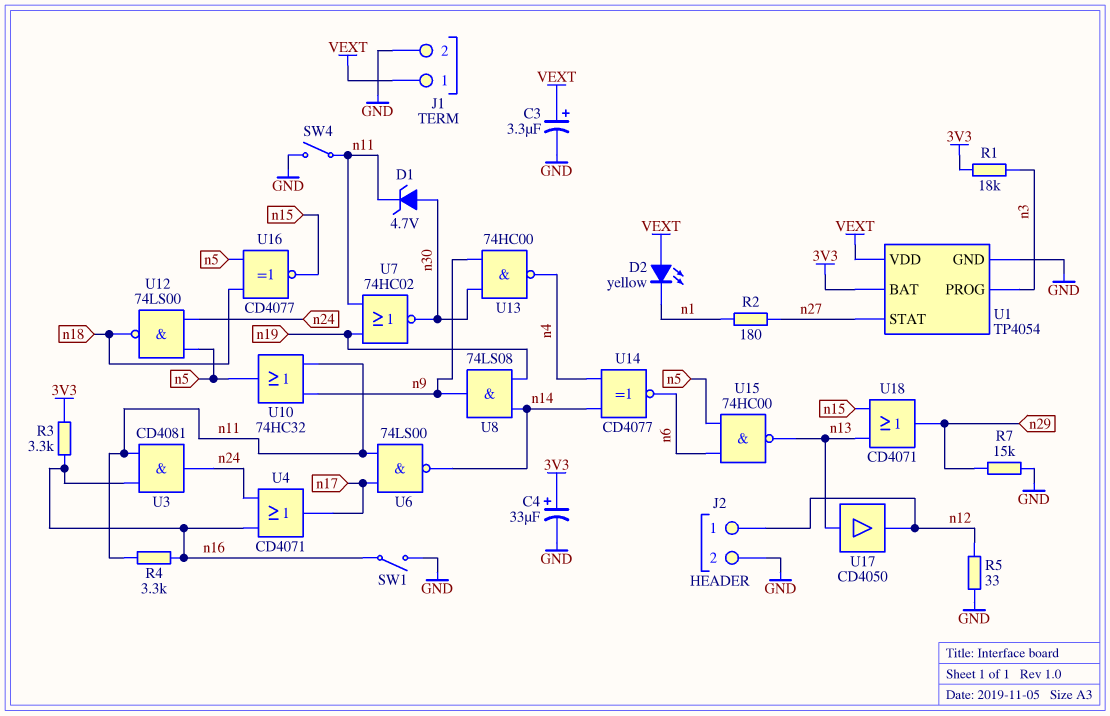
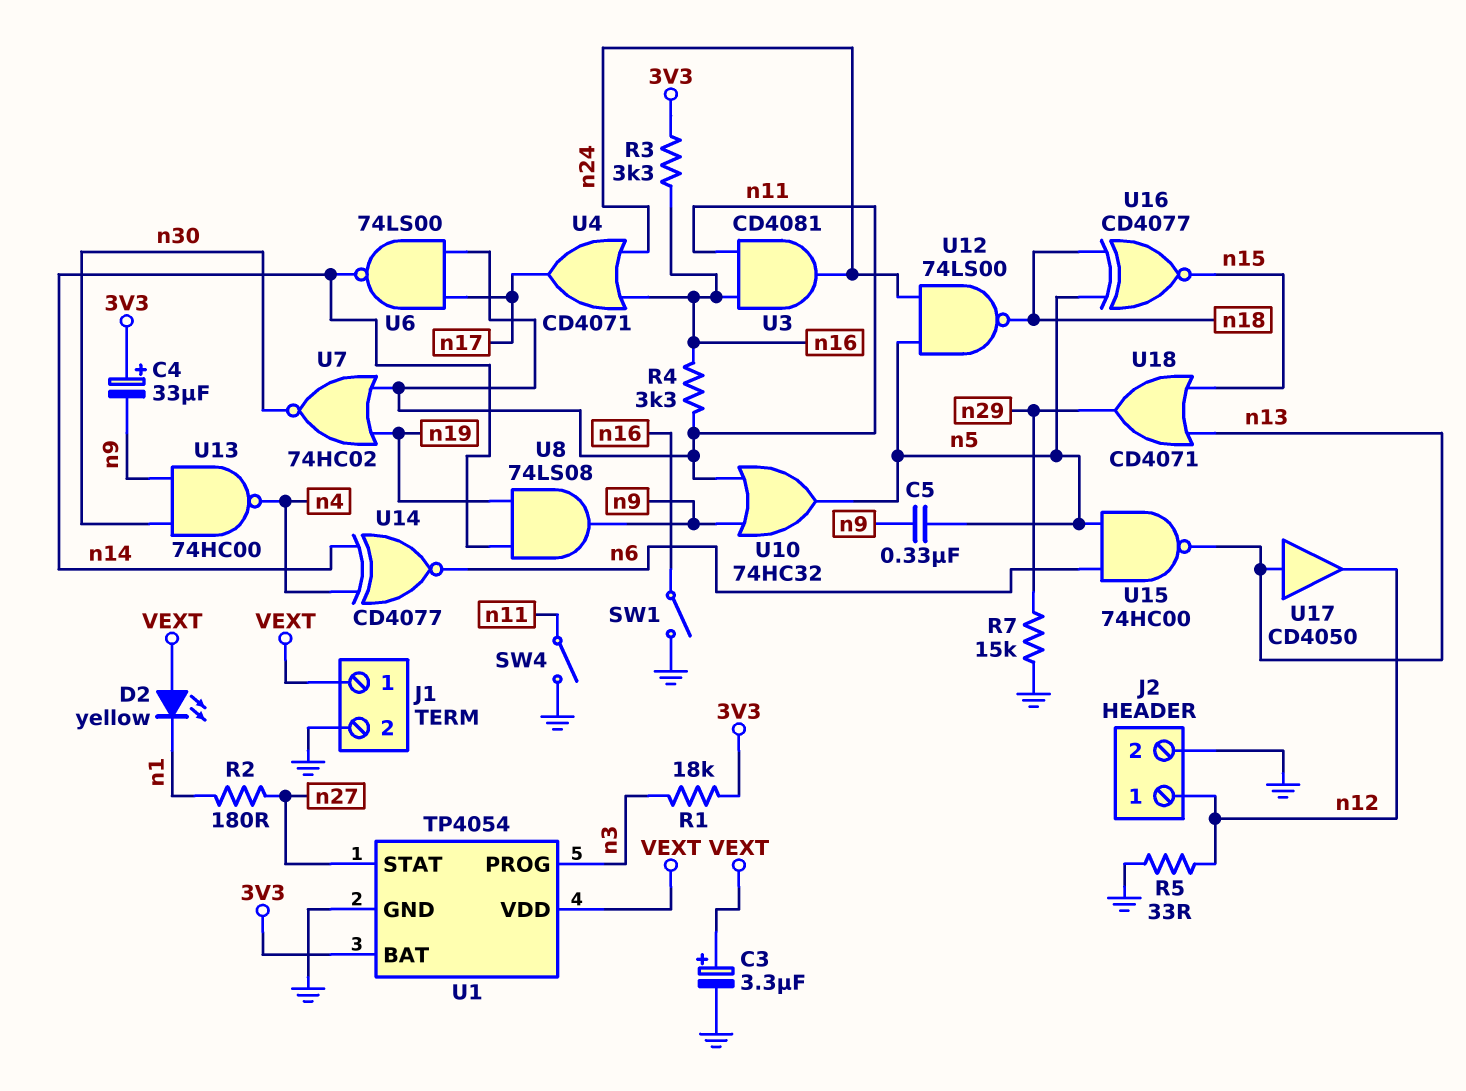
C4: 33uF (plus 3V3, minus GND) -> 33uF (plus 3V3, minus n9)
C5: none -> 330nF (n5, n9)
D1: zener 4.7V (A n30, K n11) -> none

